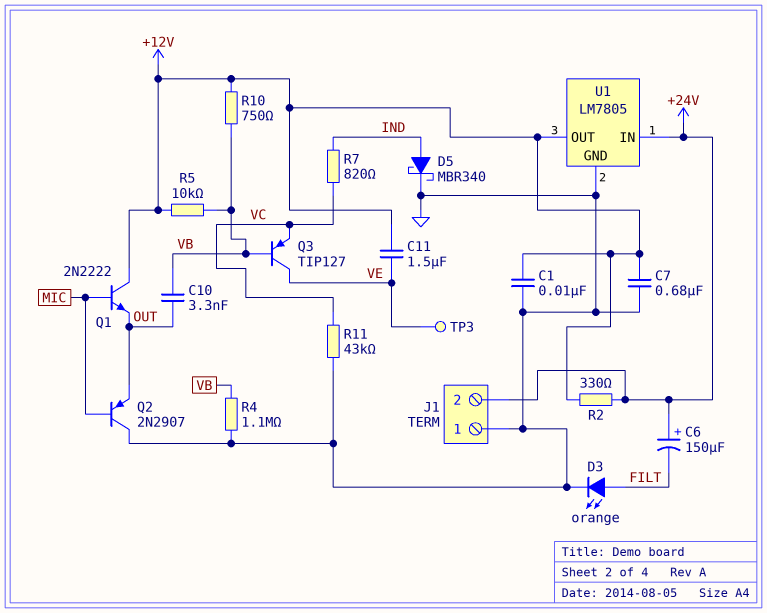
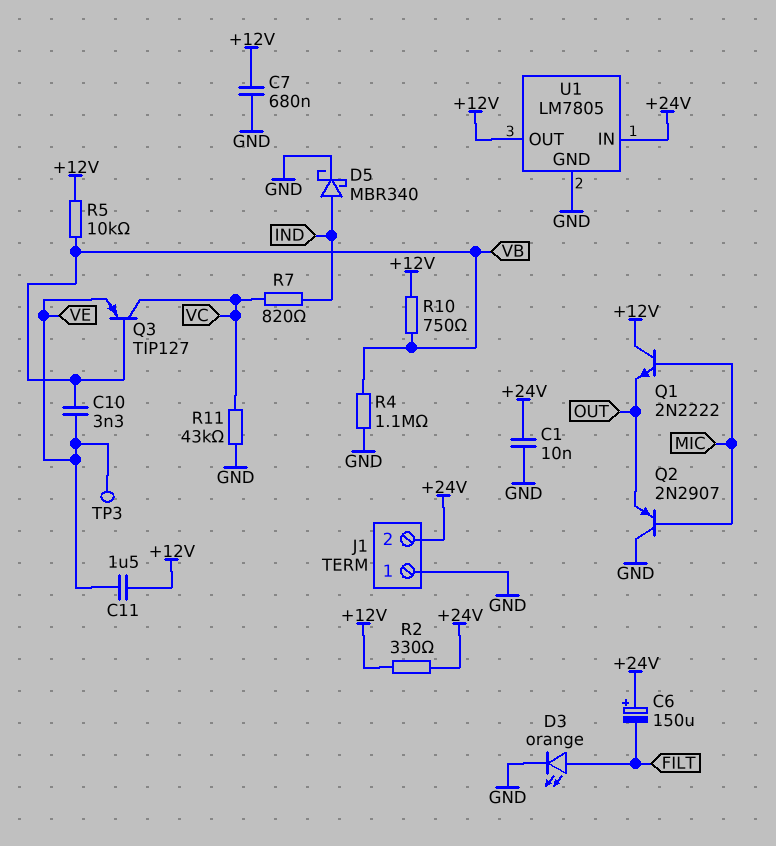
C1: 10nF (+12V, GND) -> 10nF (+24V, GND)
C10: 3.3nF (OUT, VB) -> 3.3nF (VB, VE)
Q3: PNP TIP127 (B VB, C VE, E VC) -> PNP TIP127 (B VB, C VC, E VE)

